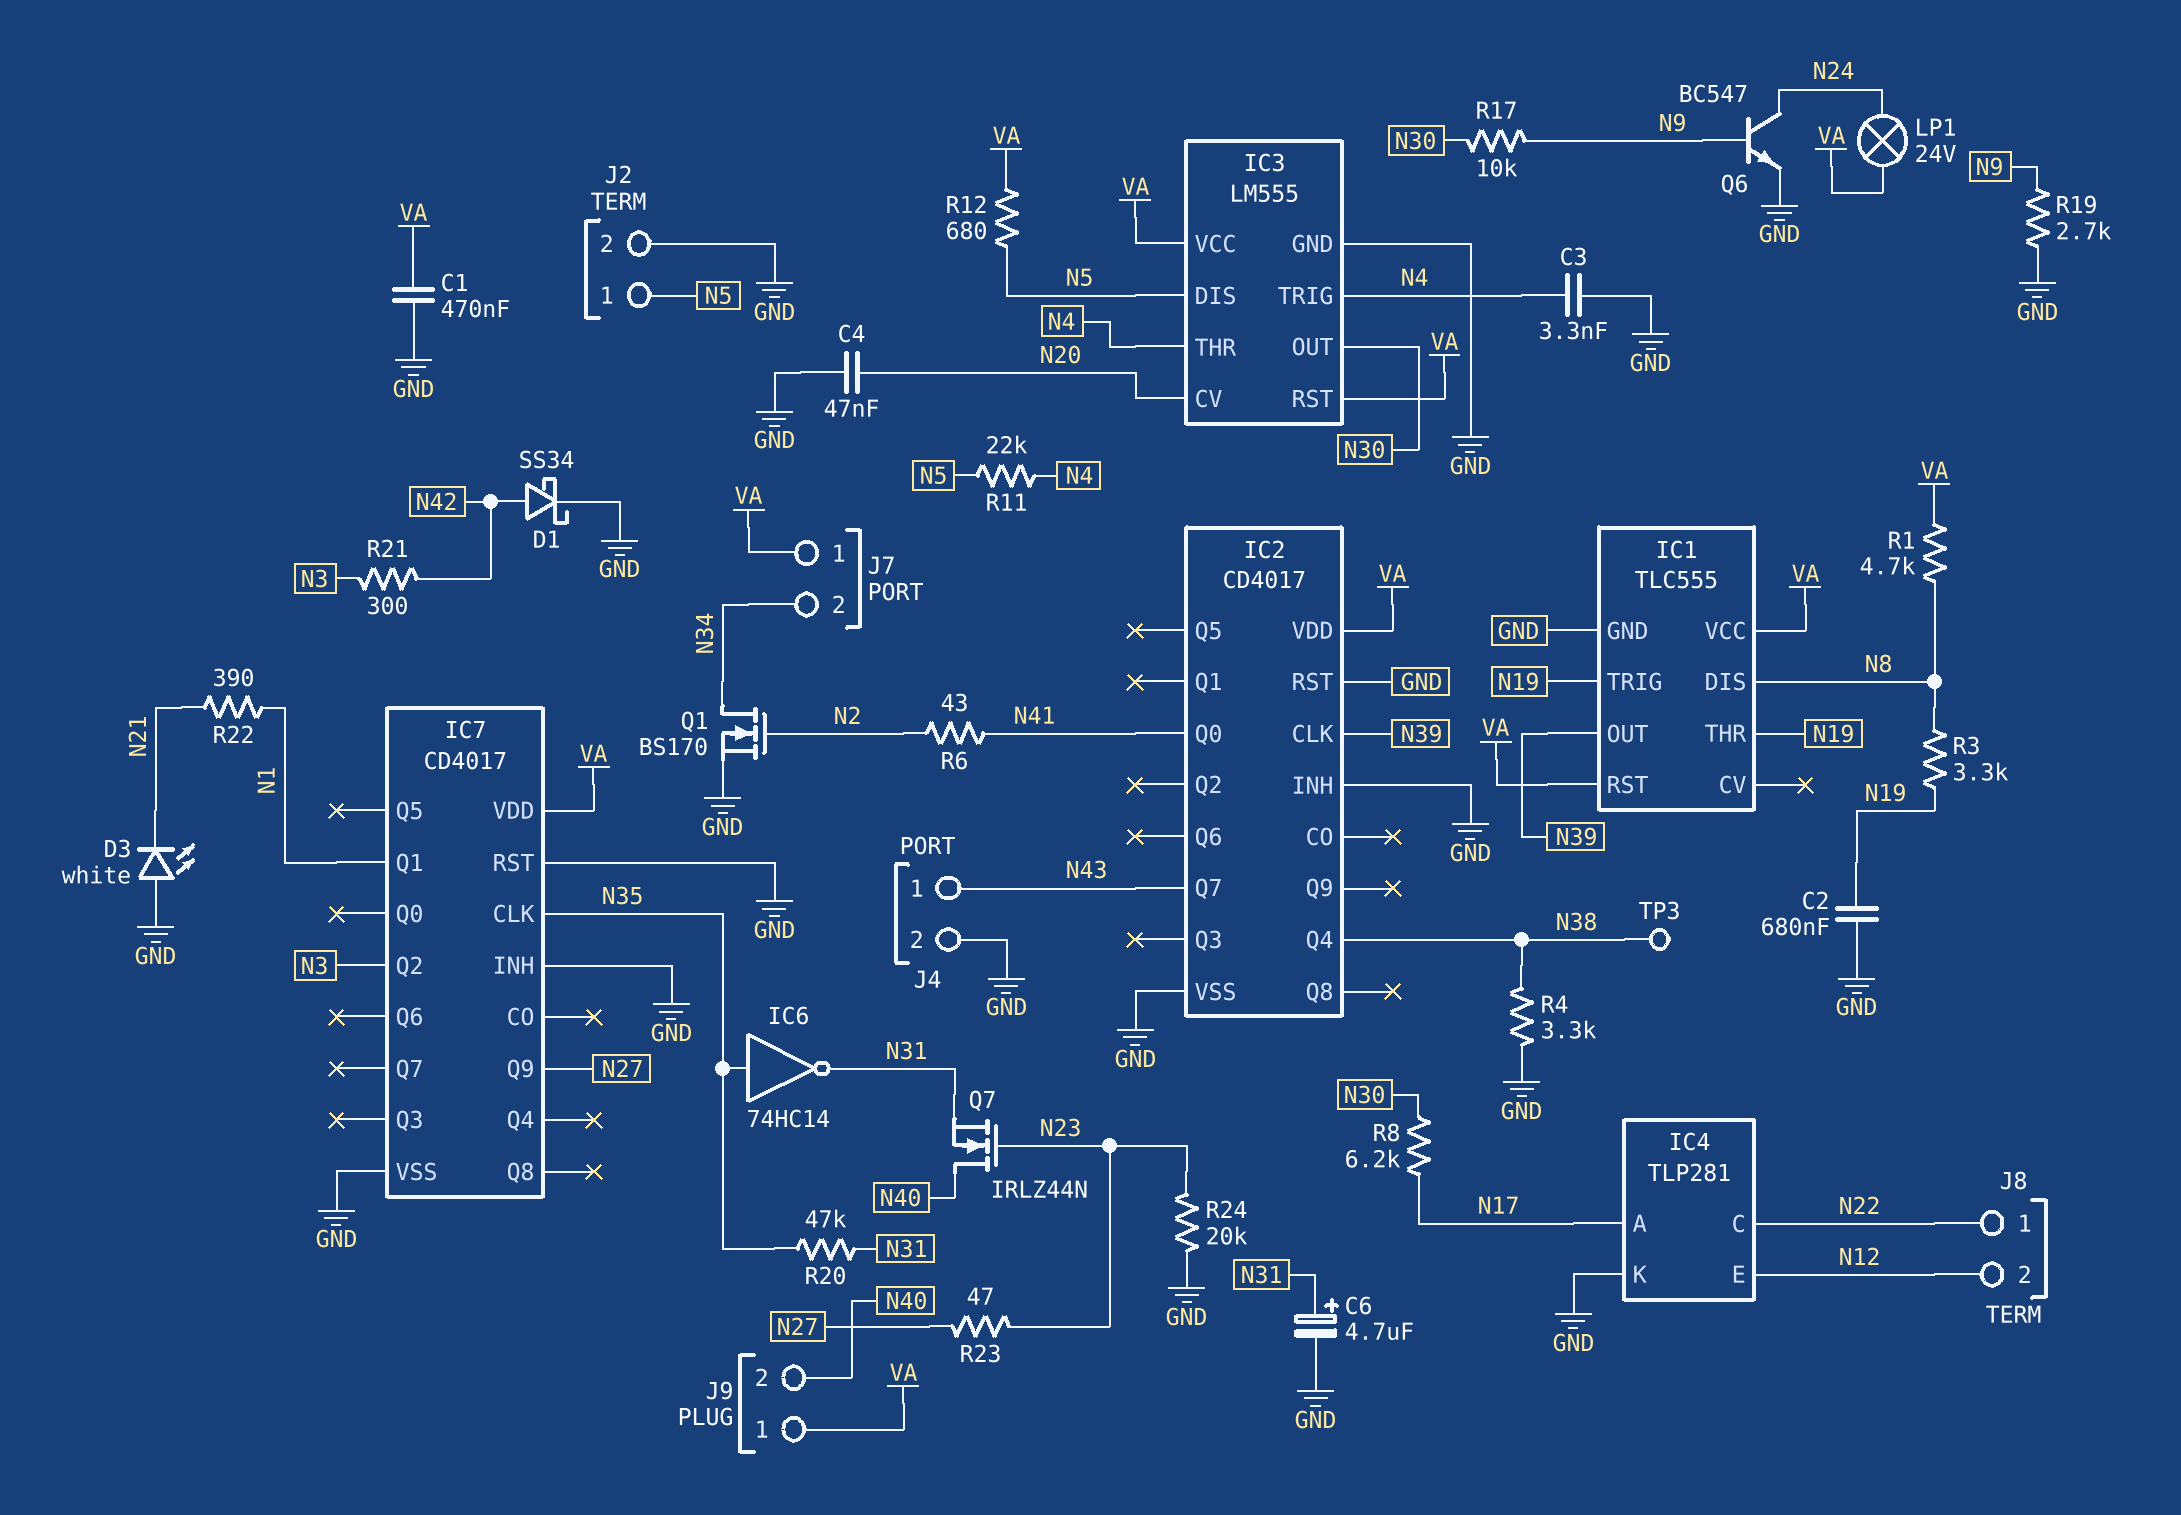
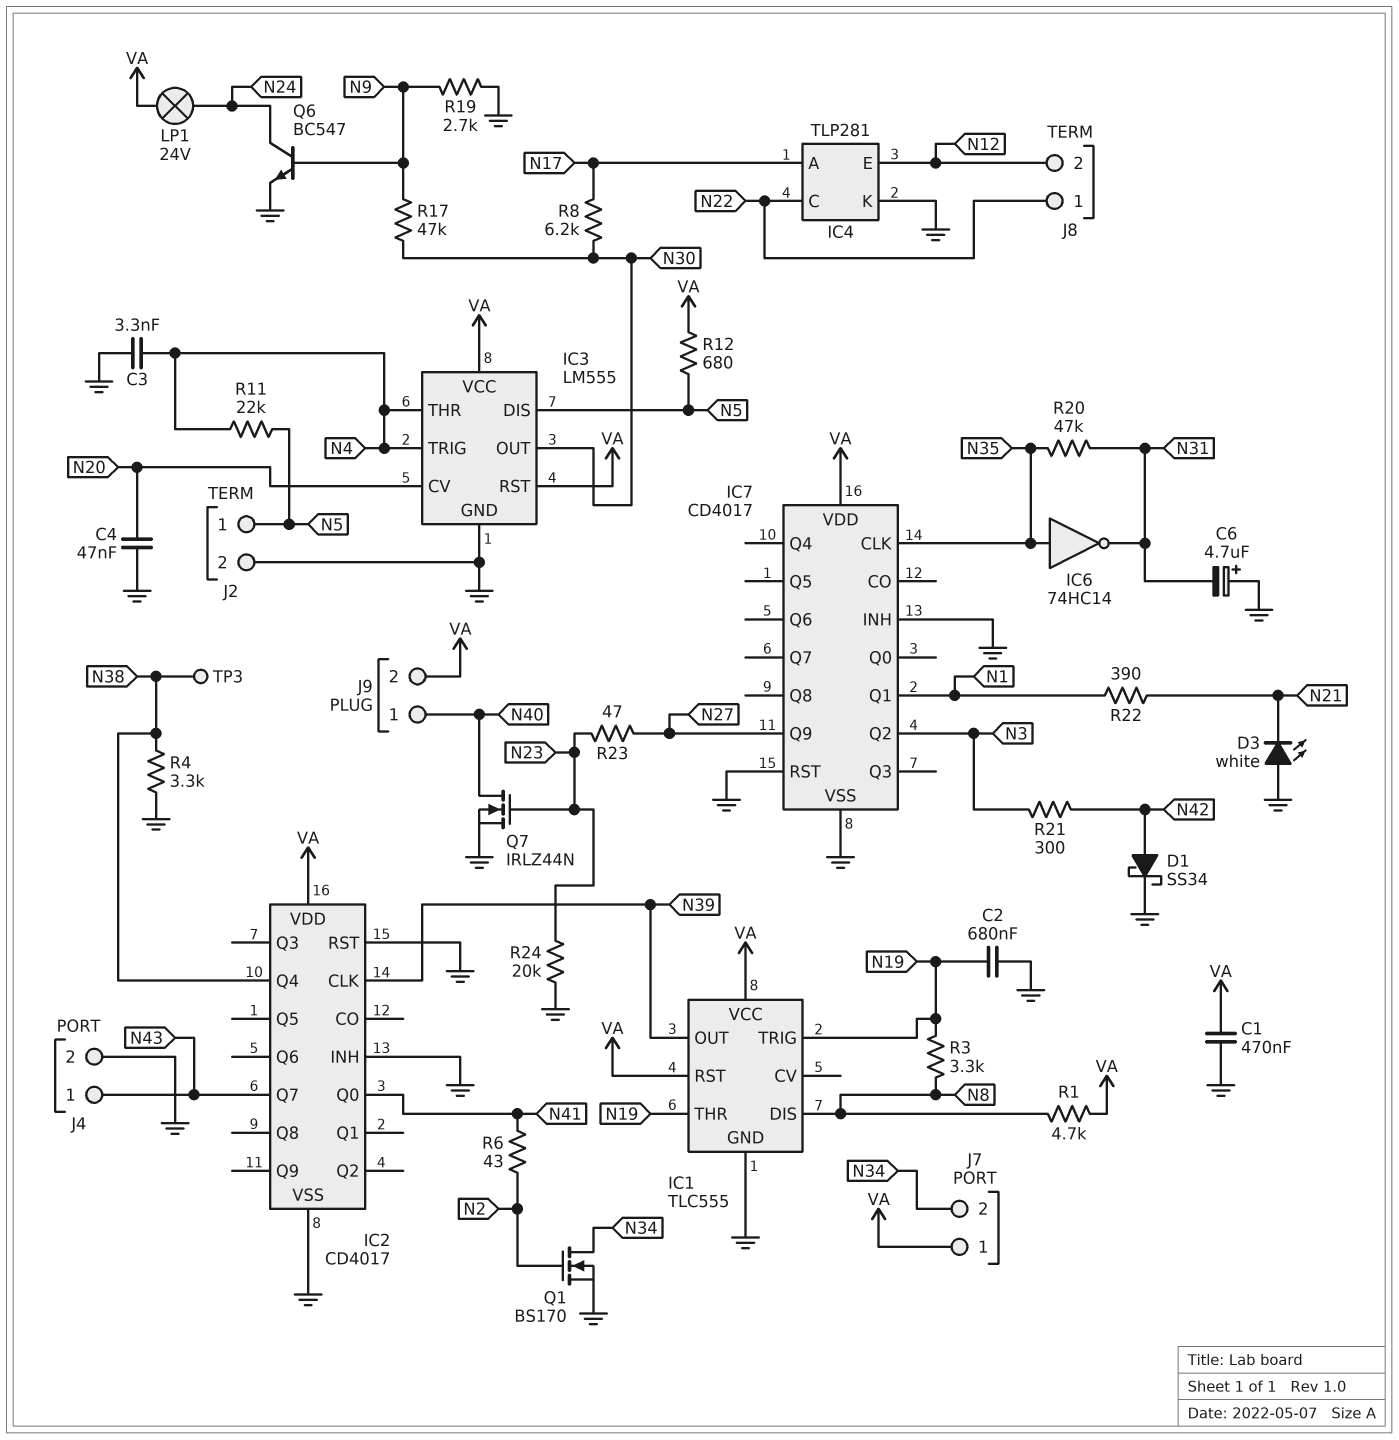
C6: 4.7uF (plus N31, minus GND) -> 4.7uF (plus GND, minus N31)
J9 pin 1: VA -> N40
J9 pin 2: N40 -> VA
Q7: NMOS IRLZ44N (G N23, D N40, S N31) -> NMOS IRLZ44N (G N23, D N40, S GND)
R17: 10k (N9, N30) -> 47k (N9, N30)

